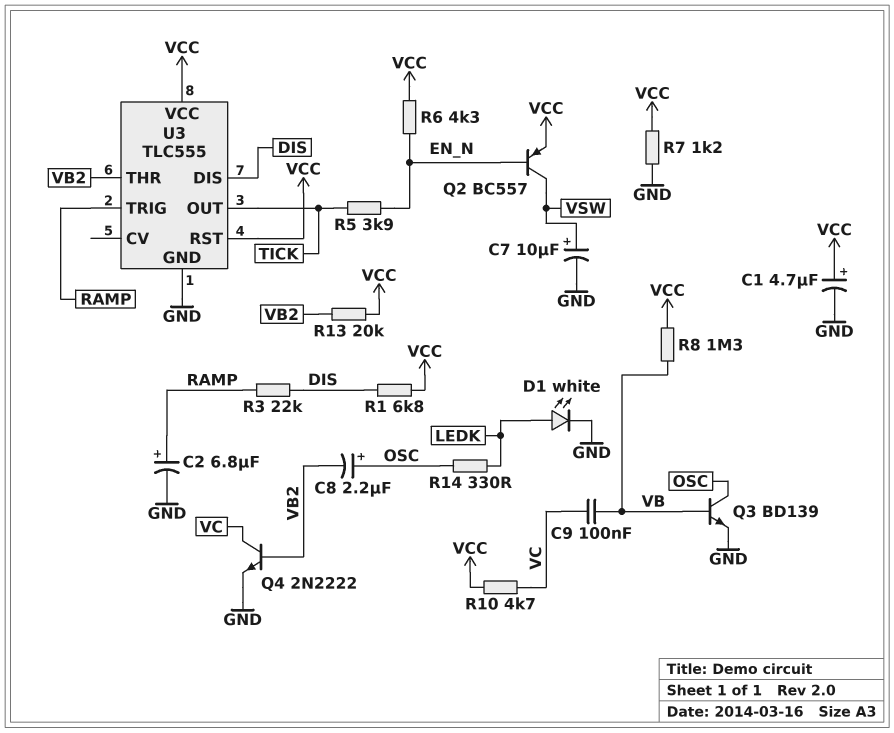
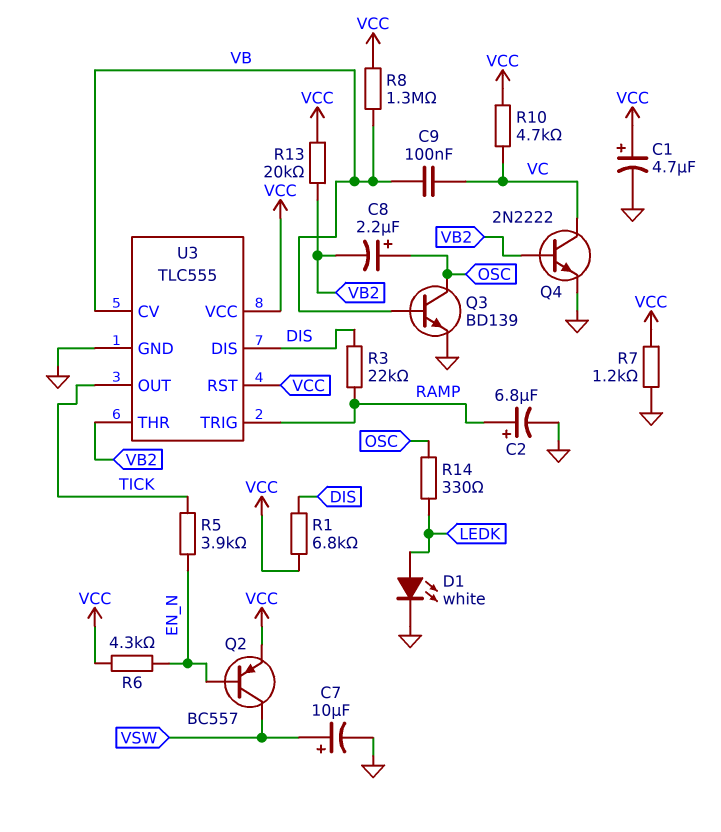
U3 pin CV: none -> VB

